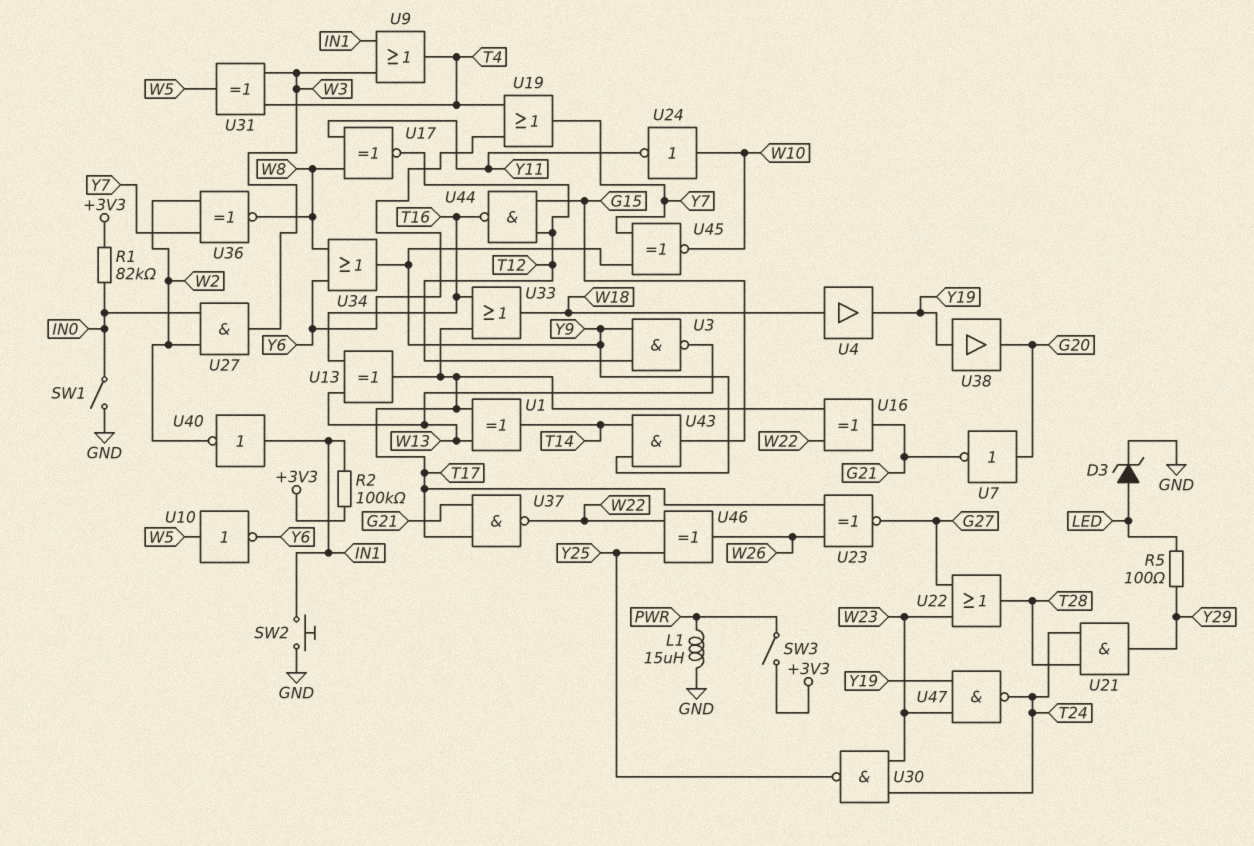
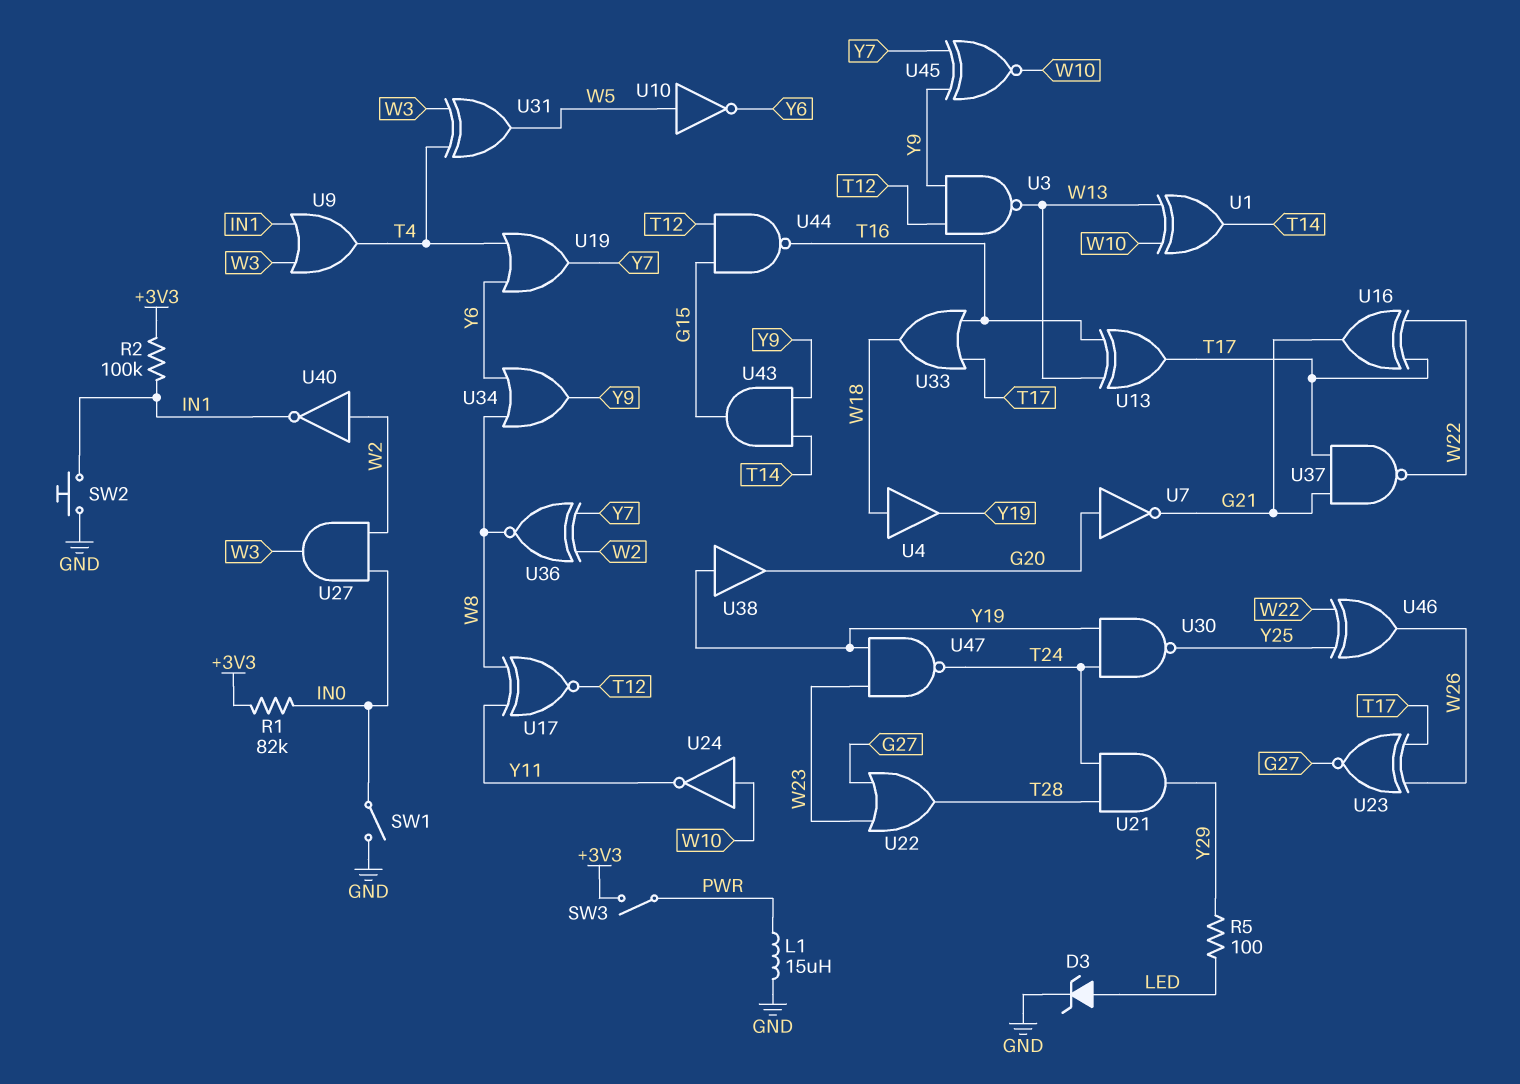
U1: XOR (in T17, in W13, out T14) -> XOR (in W10, in W13, out T14)
U30: NAND (in T24, in W23, out Y25) -> NAND (in T24, in Y19, out Y25)
U40: NOT (in IN1, out W2) -> NOT (in W2, out IN1)

